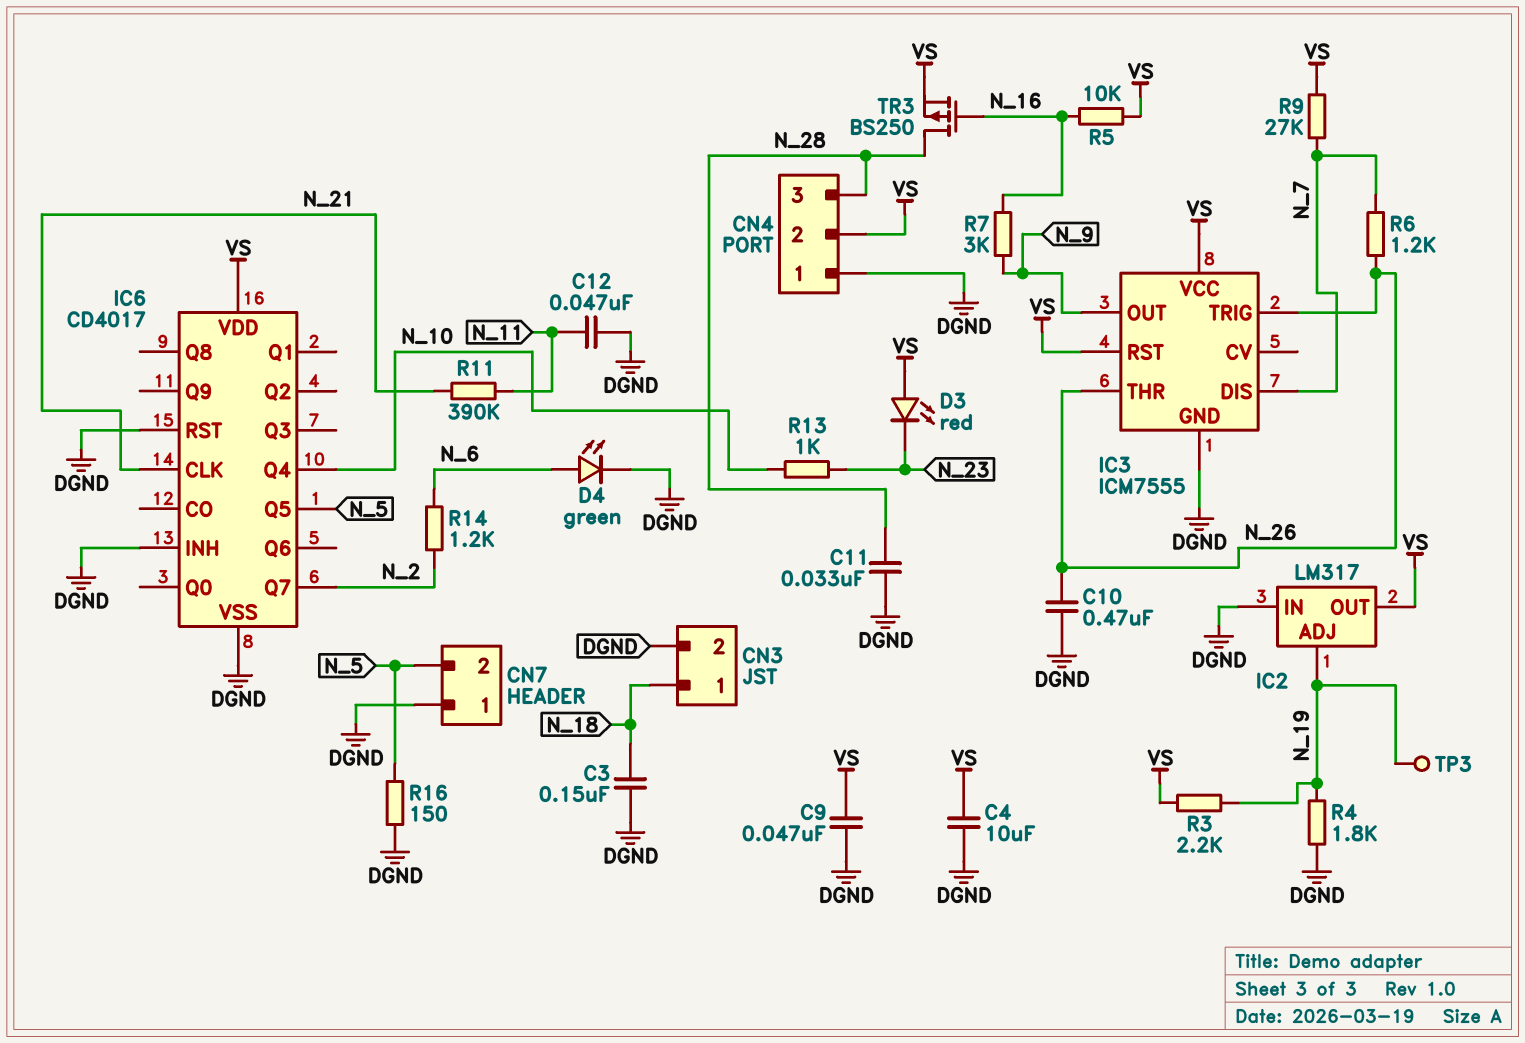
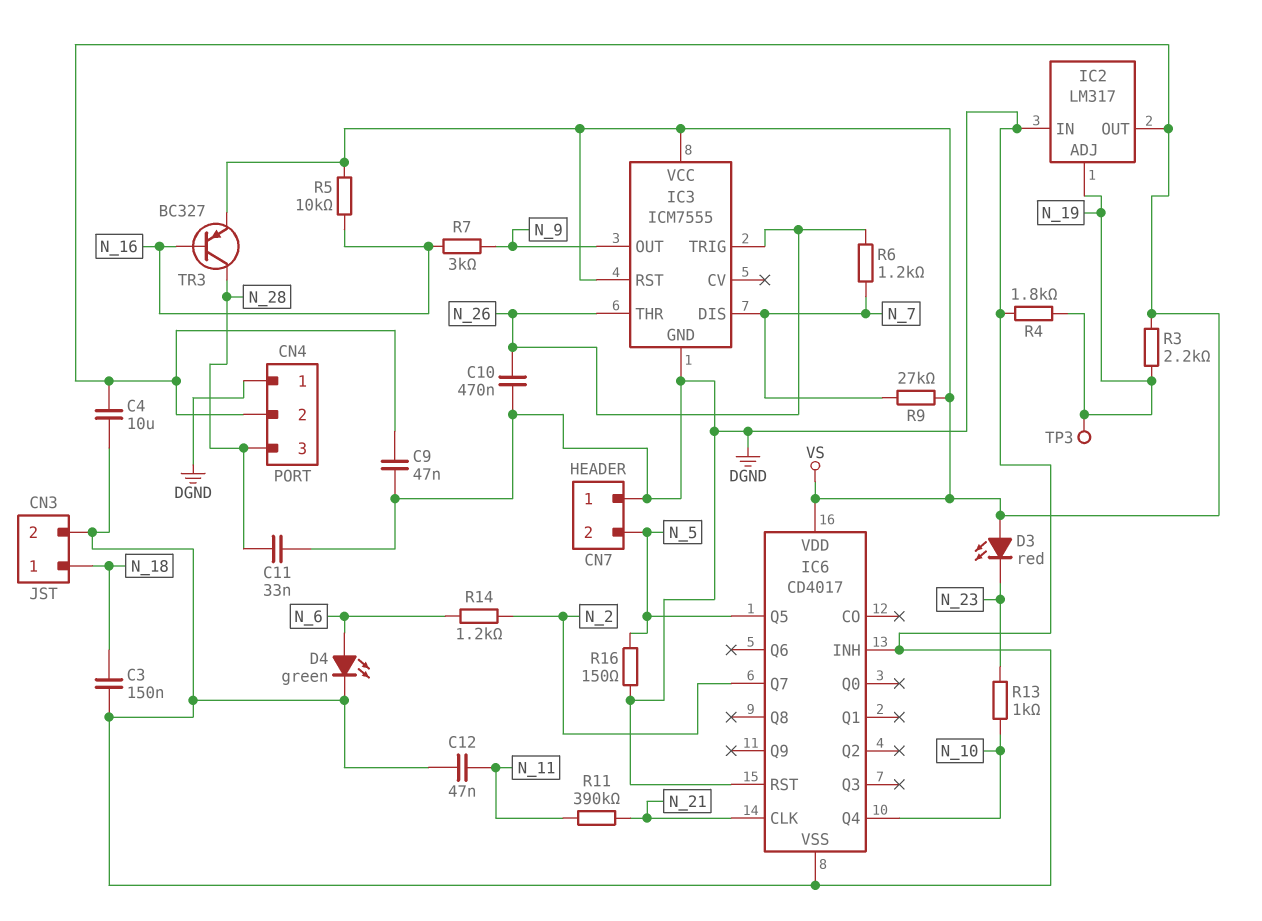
TR3: PMOS BS250 (G N_16, D N_28, S VS) -> PNP BC327 (B N_16, C N_28, E VS)

